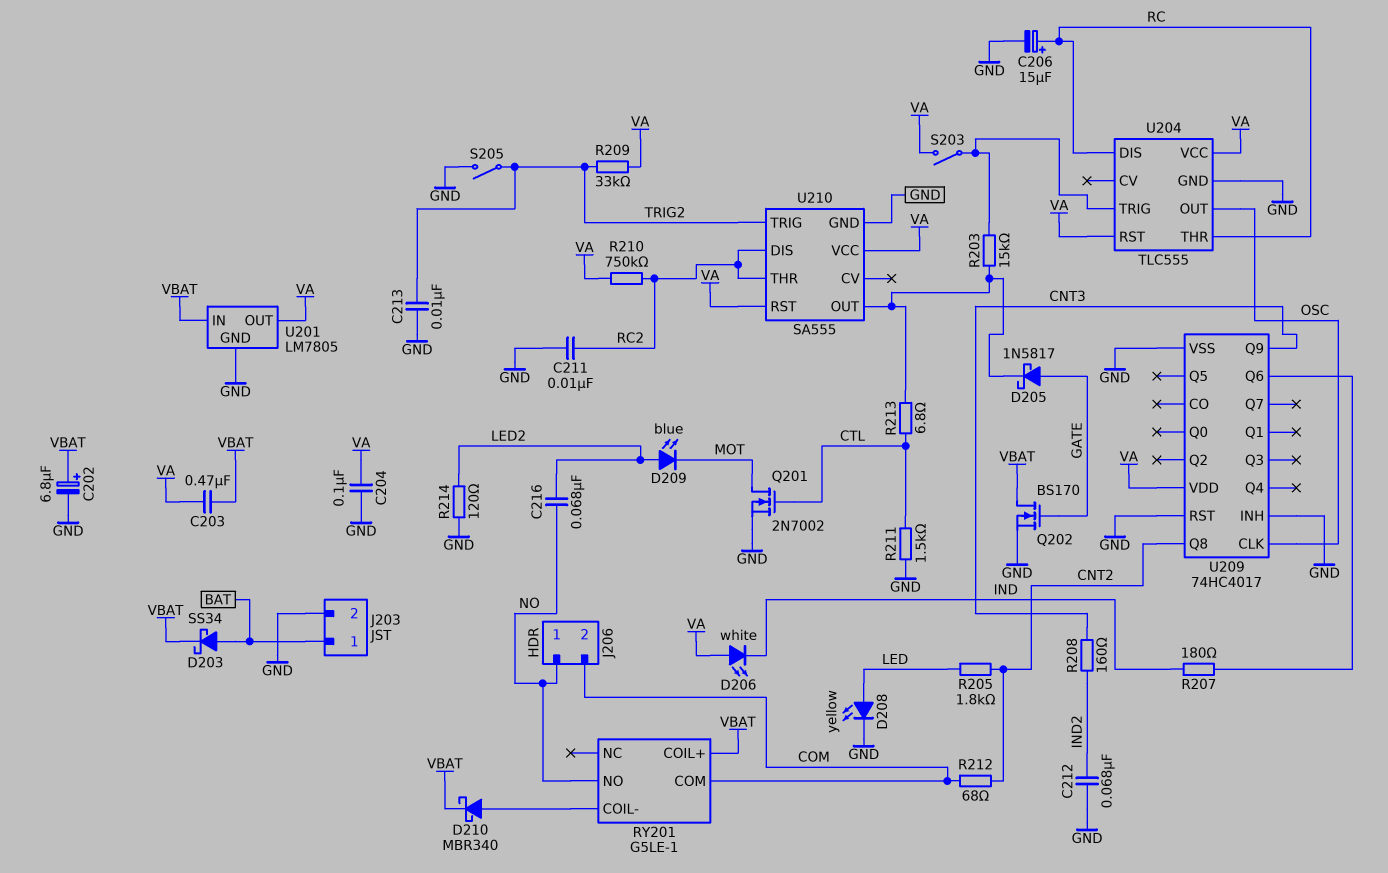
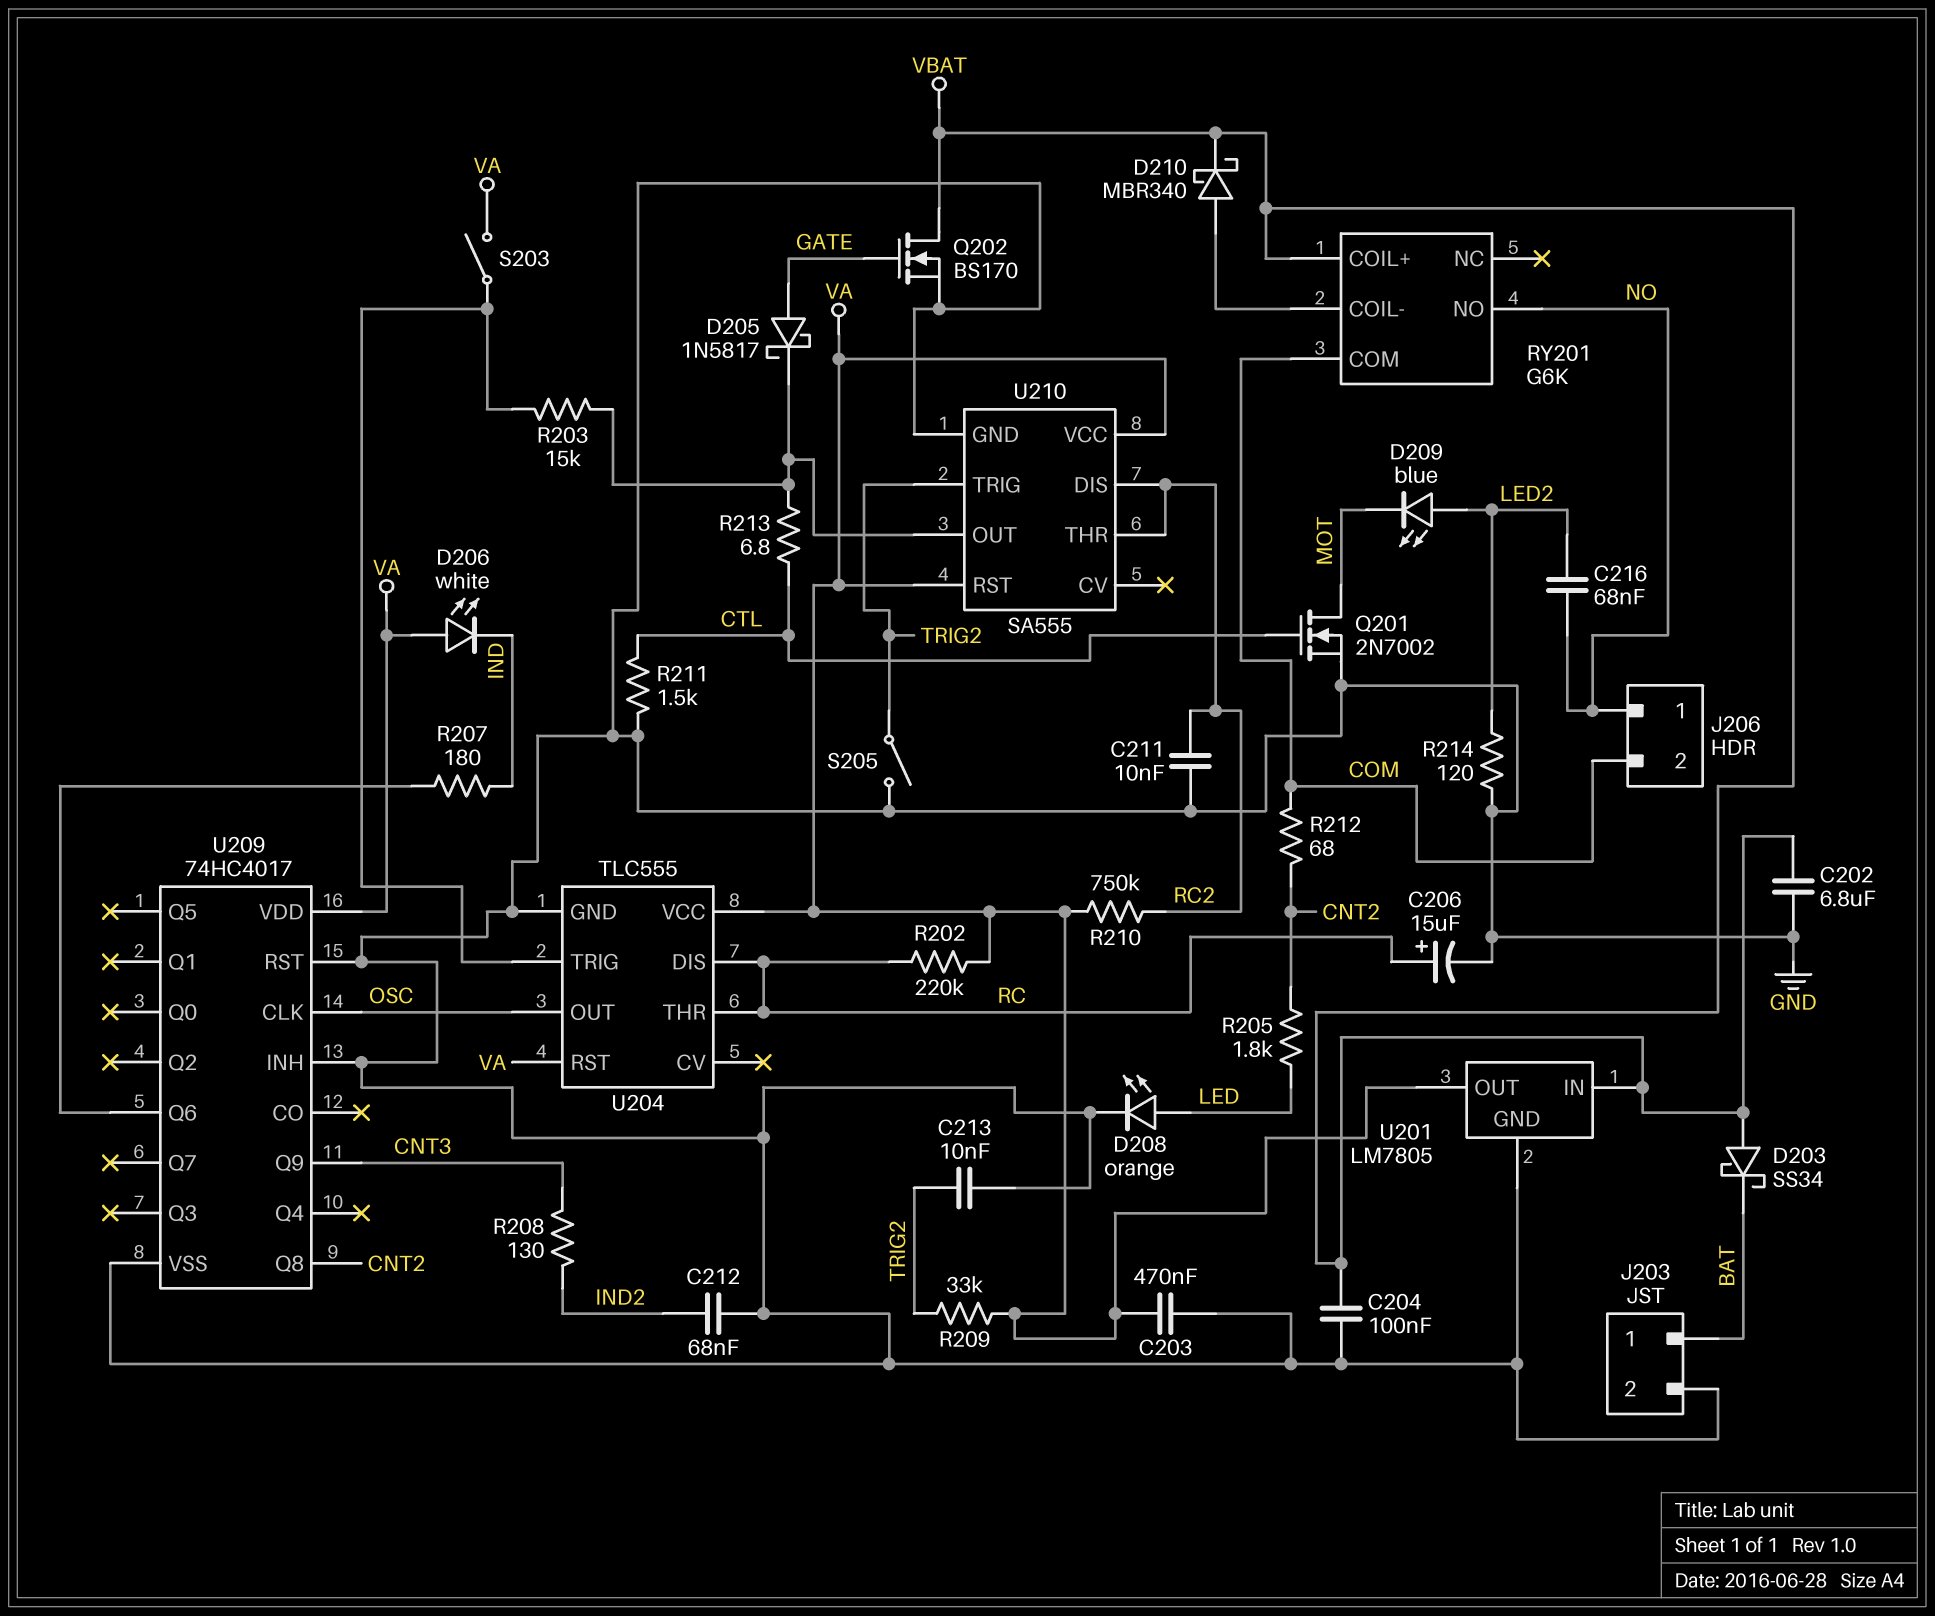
C202: 6.8uF (plus VBAT, minus GND) -> 6.8uF (GND, VBAT)
C203: 470nF (VA, VBAT) -> 470nF (GND, VA)
C204: 100nF (GND, VA) -> 100nF (GND, VBAT)
D203: schottky SS34 (A BAT, K VBAT) -> schottky SS34 (A VBAT, K BAT)
D208: LED yellow (A LED, K GND) -> LED orange (A LED, K GND)
R202: none -> 220k (RC, VA)
R208: 160 (CNT3, IND2) -> 130 (CNT3, IND2)
RY201: G5LE-1 -> G6K

